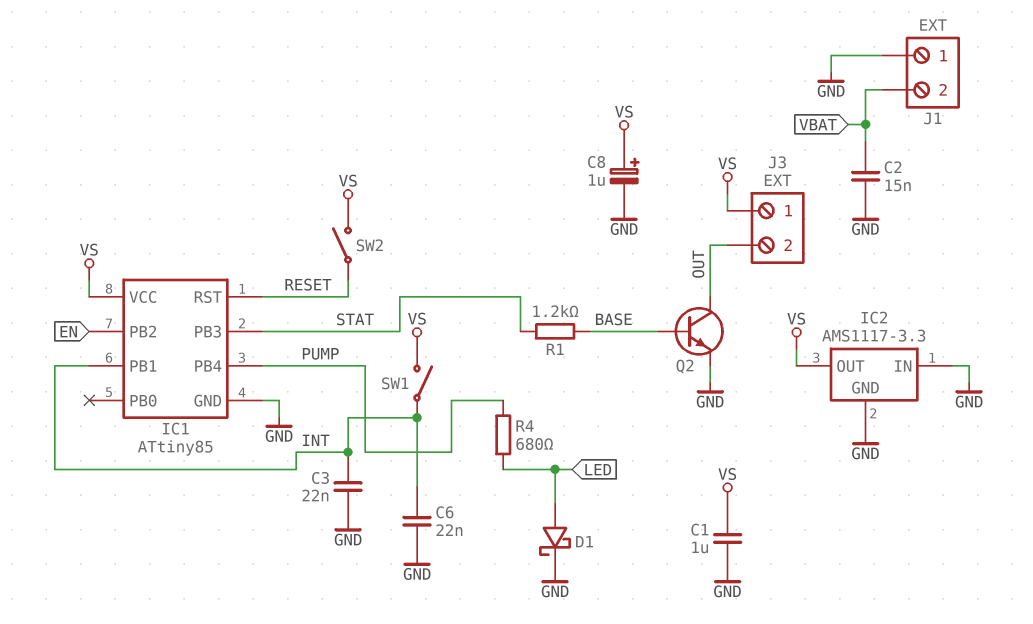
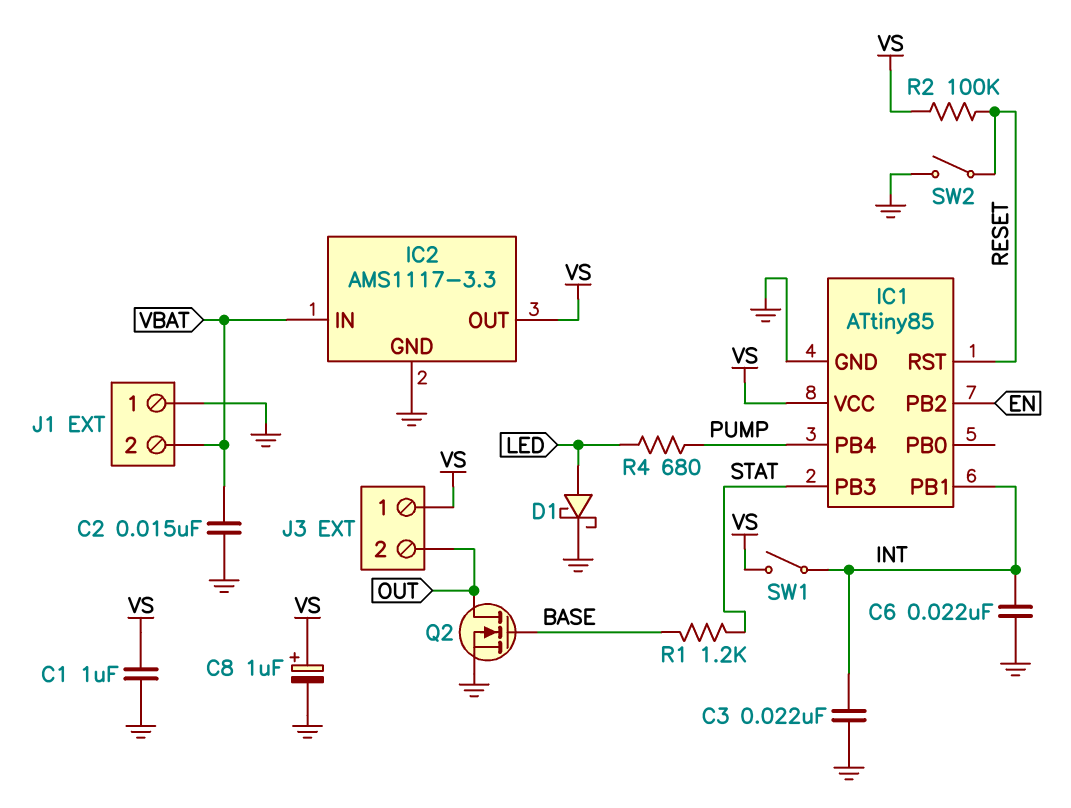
IC2 pin IN: GND -> VBAT
Q2: NPN (B BASE, C OUT, E GND) -> NMOS (G BASE, D OUT, S GND)
R2: none -> 100k (RESET, VS)
SW2: switch (RESET, VS) -> switch (GND, RESET)

